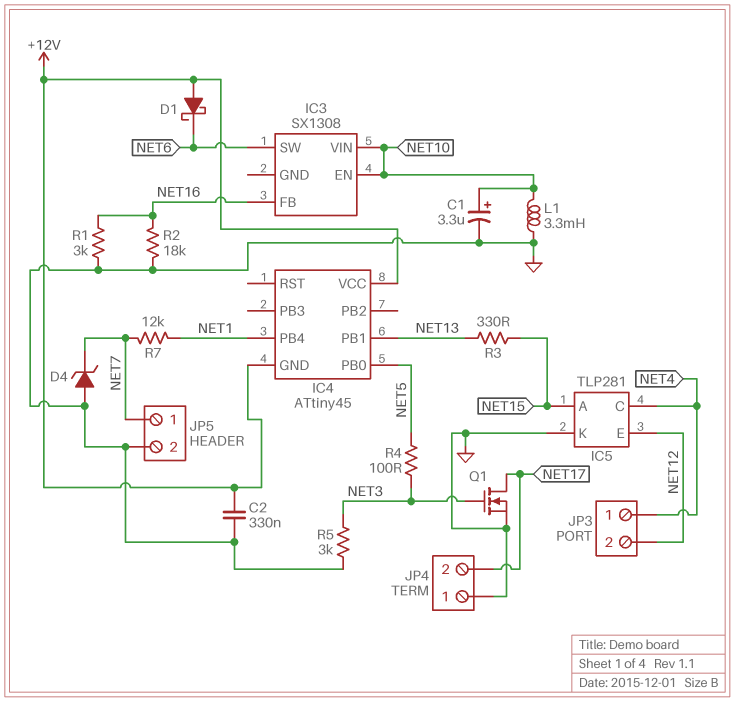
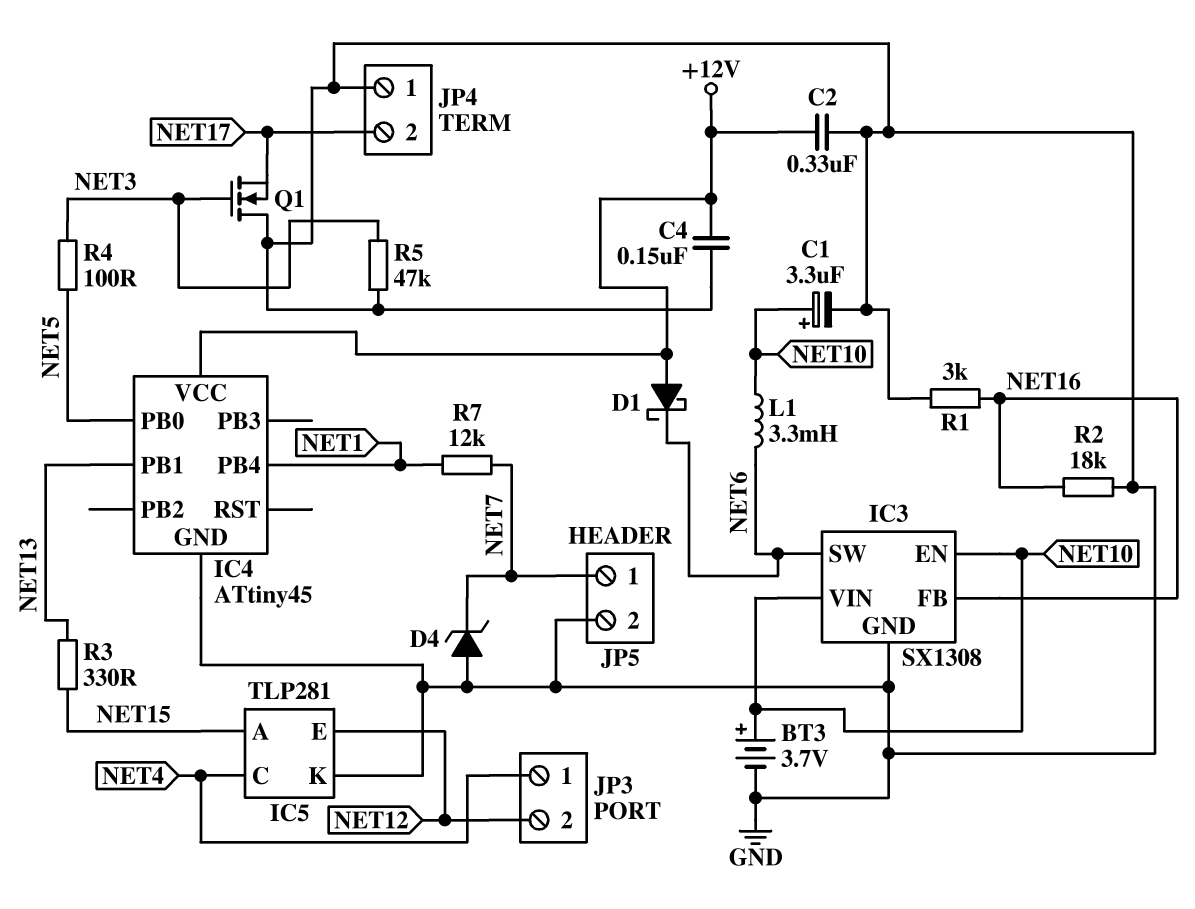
BT3: none -> 3.7V (plus NET10, minus GND)
C4: none -> 150nF (+12V, GND)
IC3 pin GND: none -> GND
IC4 pin GND: +12V -> GND
L1: 3.3mH (GND, NET10) -> 3.3mH (NET6, NET10)
Q1: NMOS (G NET3, D NET17, S GND) -> NMOS (G NET3, D GND, S NET17)
R5: 3k (GND, NET3) -> 47k (GND, NET3)

